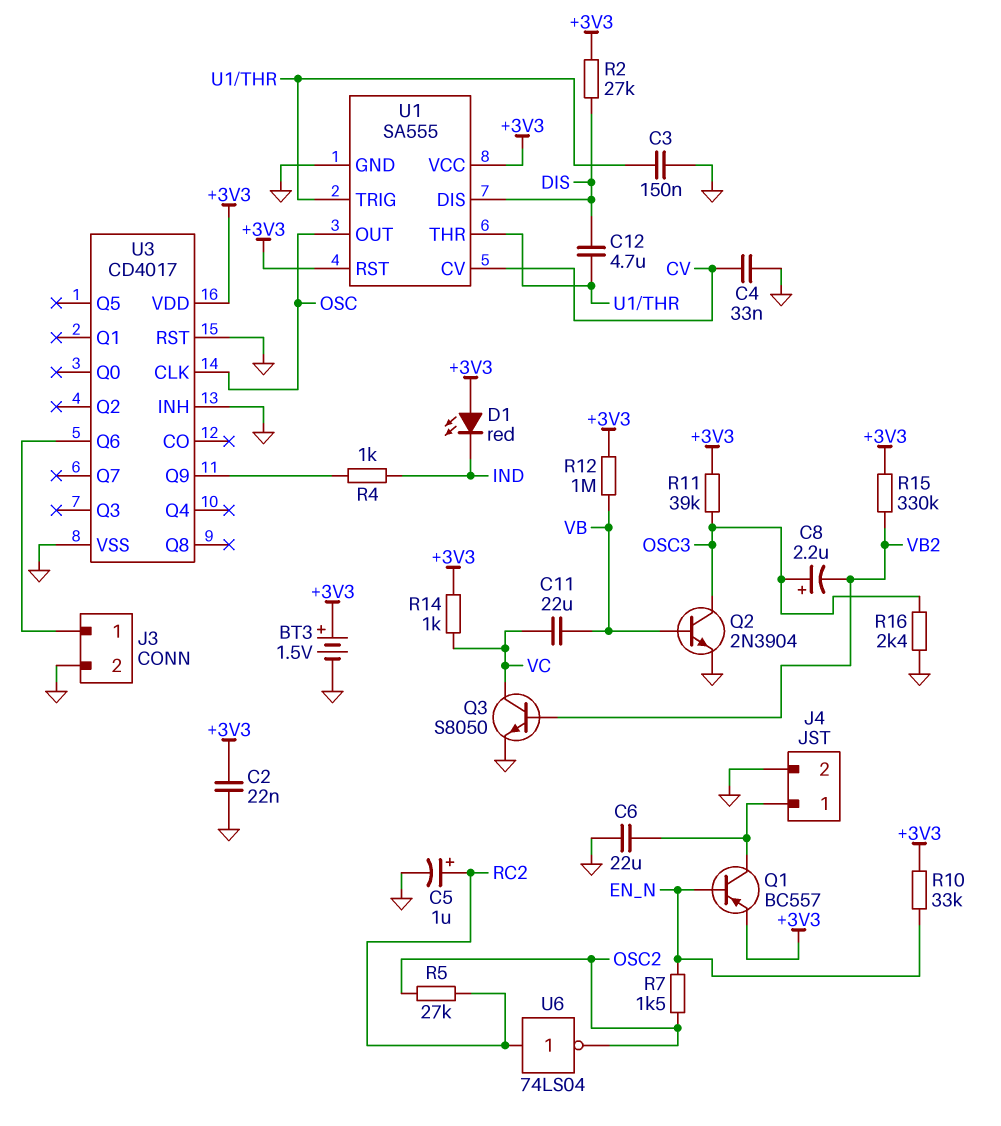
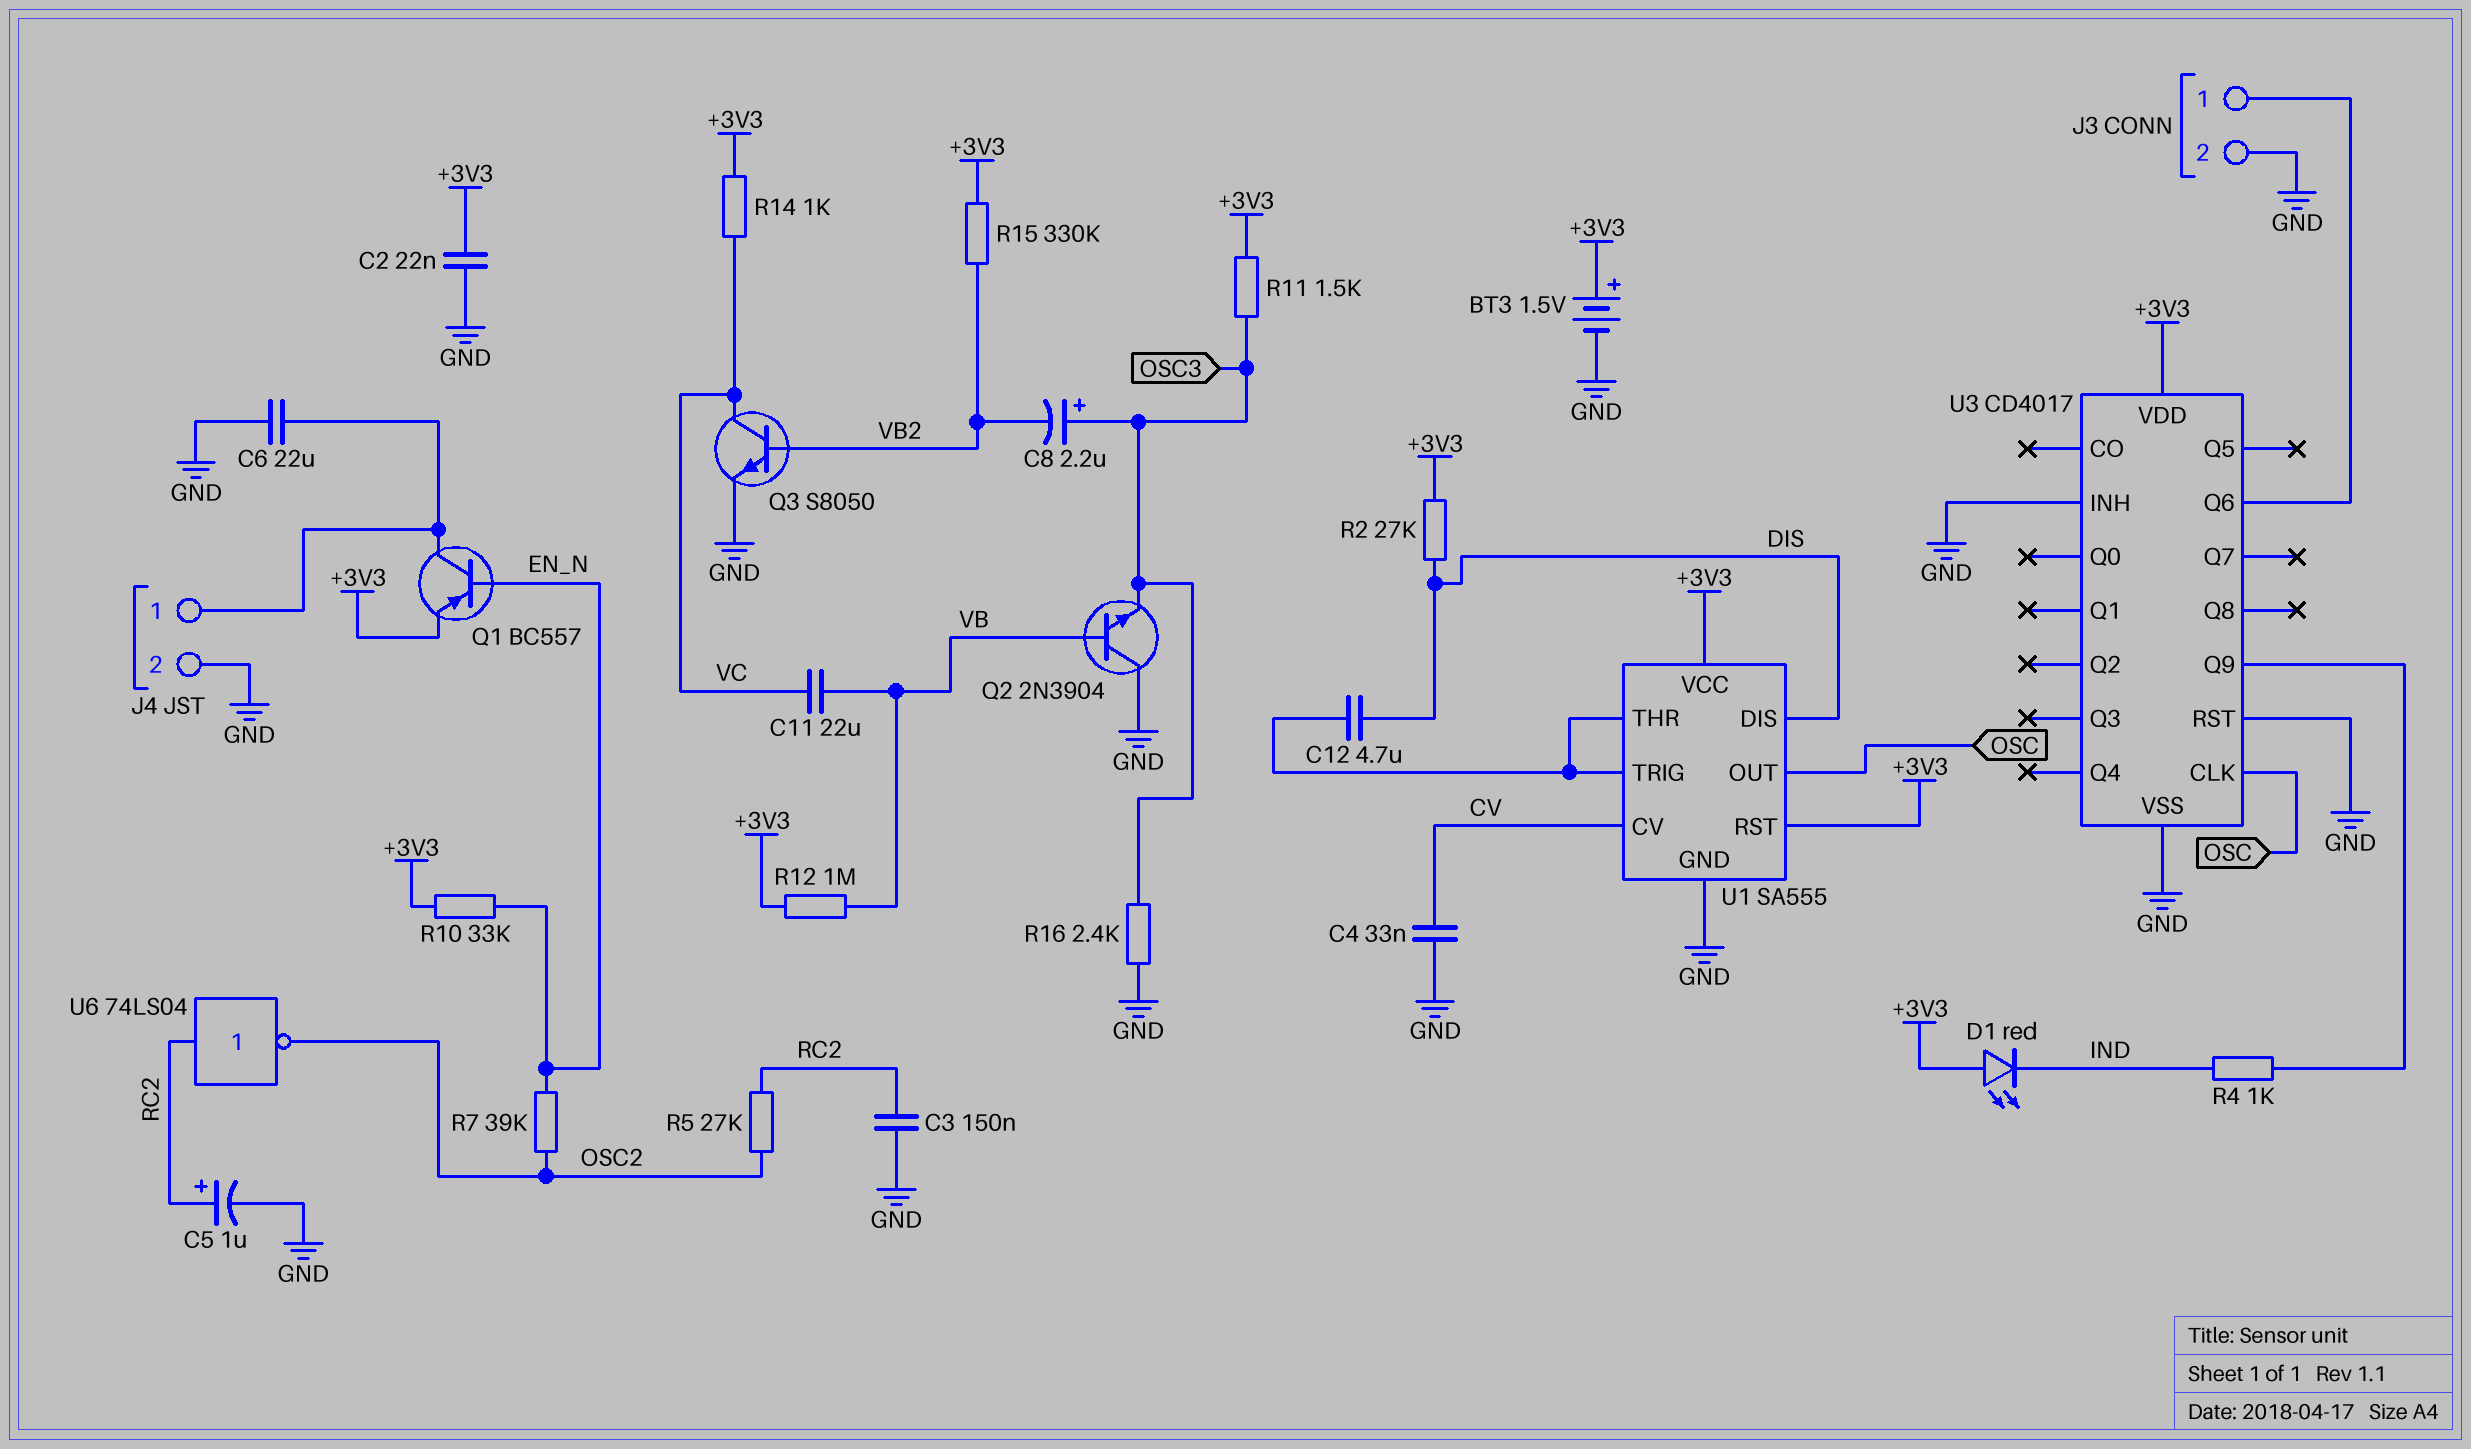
C3: 150nF (GND, U1/THR) -> 150nF (GND, RC2)
Q2: NPN 2N3904 (B VB, C OSC3, E GND) -> NPN 2N3904 (B VB, C GND, E OSC3)
R7: 1.5k (EN_N, OSC2) -> 39k (EN_N, OSC2)
R11: 39k (+3V3, OSC3) -> 1.5k (+3V3, OSC3)

